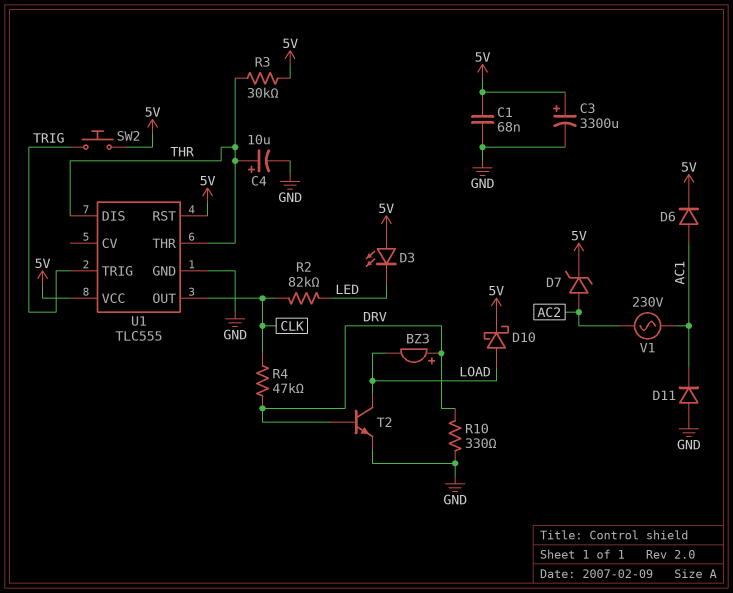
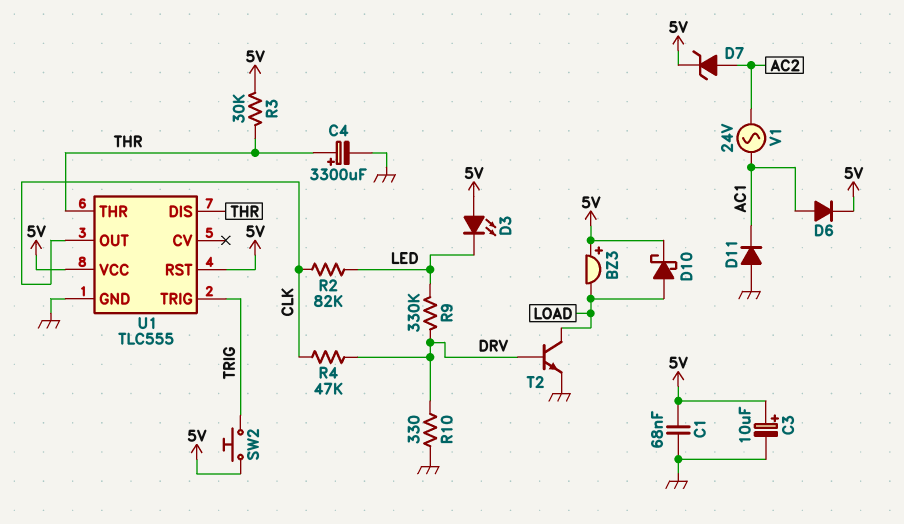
BZ3: buzzer (plus DRV, minus LOAD) -> buzzer (plus 5V, minus LOAD)
C3: 3300uF (plus 5V, minus GND) -> 10uF (plus 5V, minus GND)
C4: 10uF (plus THR, minus GND) -> 3300uF (plus THR, minus GND)
R9: none -> 330k (DRV, LED)
V1: AC 230V (AC1, AC2) -> AC 24V (AC1, AC2)

